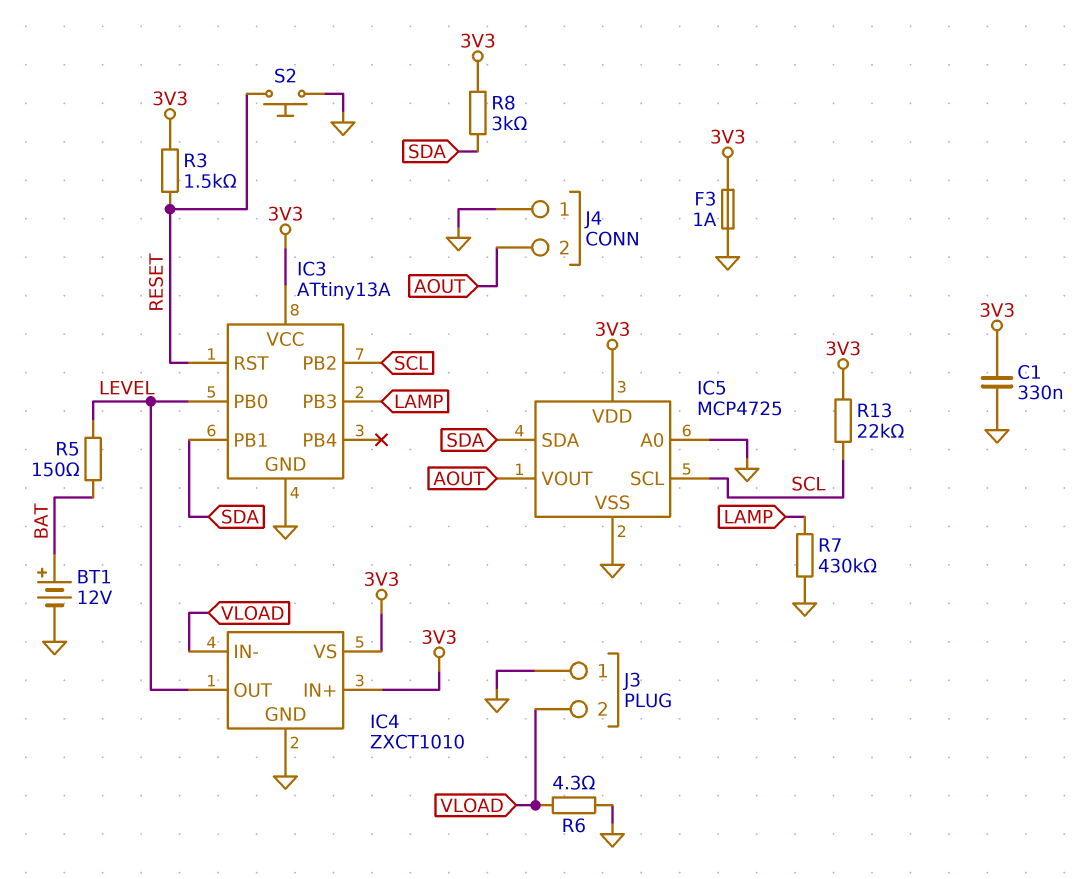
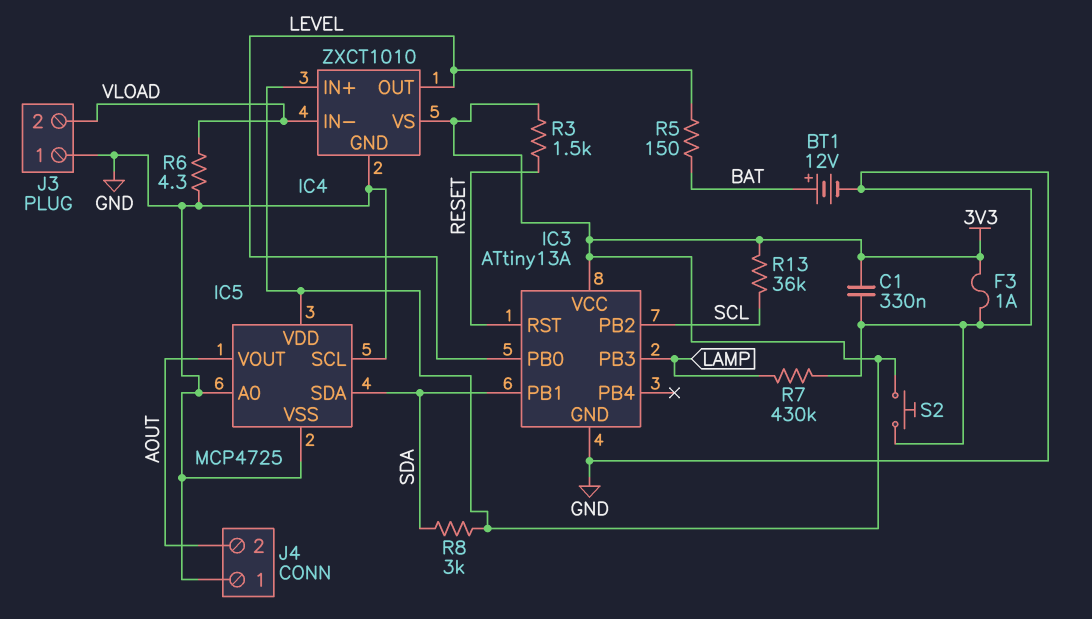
IC5 pin SCL: SCL -> GND
R13: 22k (3V3, SCL) -> 36k (3V3, SCL)
S2: button (GND, RESET) -> button (3V3, GND)

